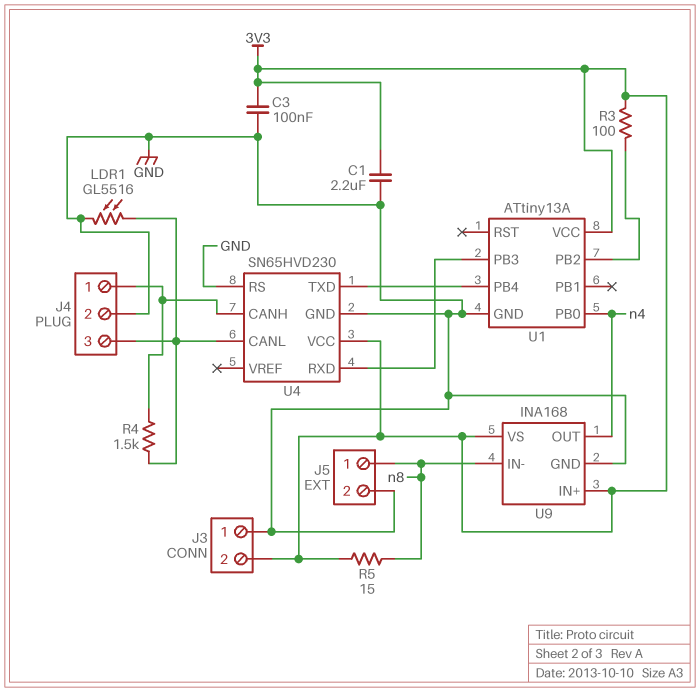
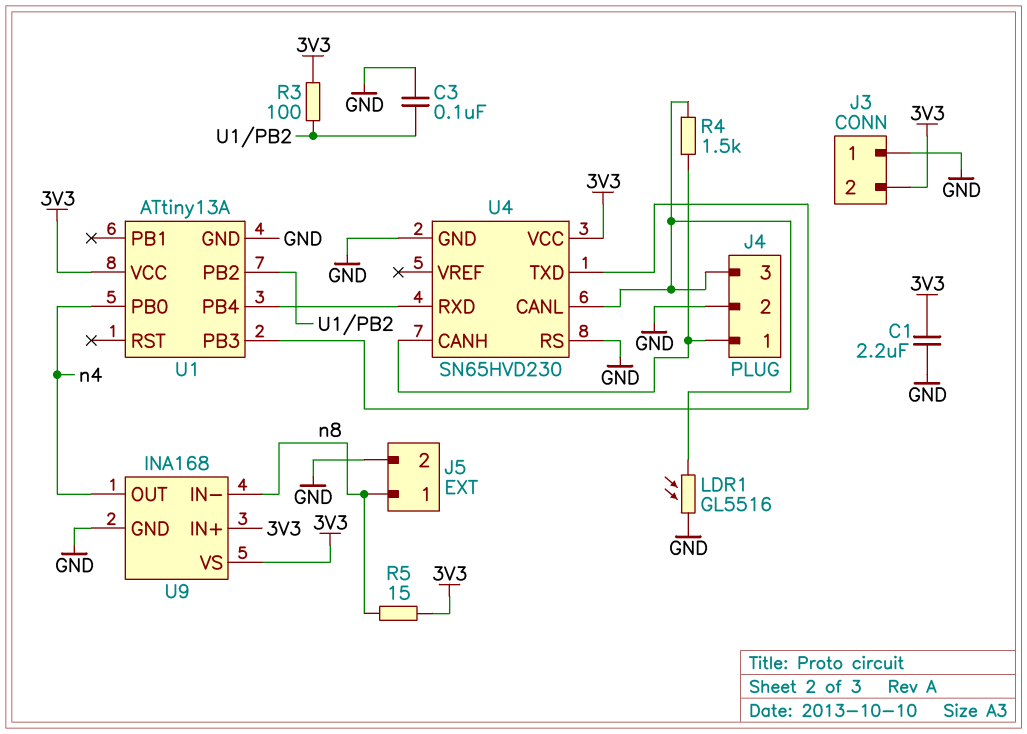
C3: 100nF (3V3, GND) -> 100nF (GND, U1/PB2)
U4 pin RXD: U1/PB3 -> U1/PB4
U4 pin TXD: U1/PB4 -> U1/PB3

